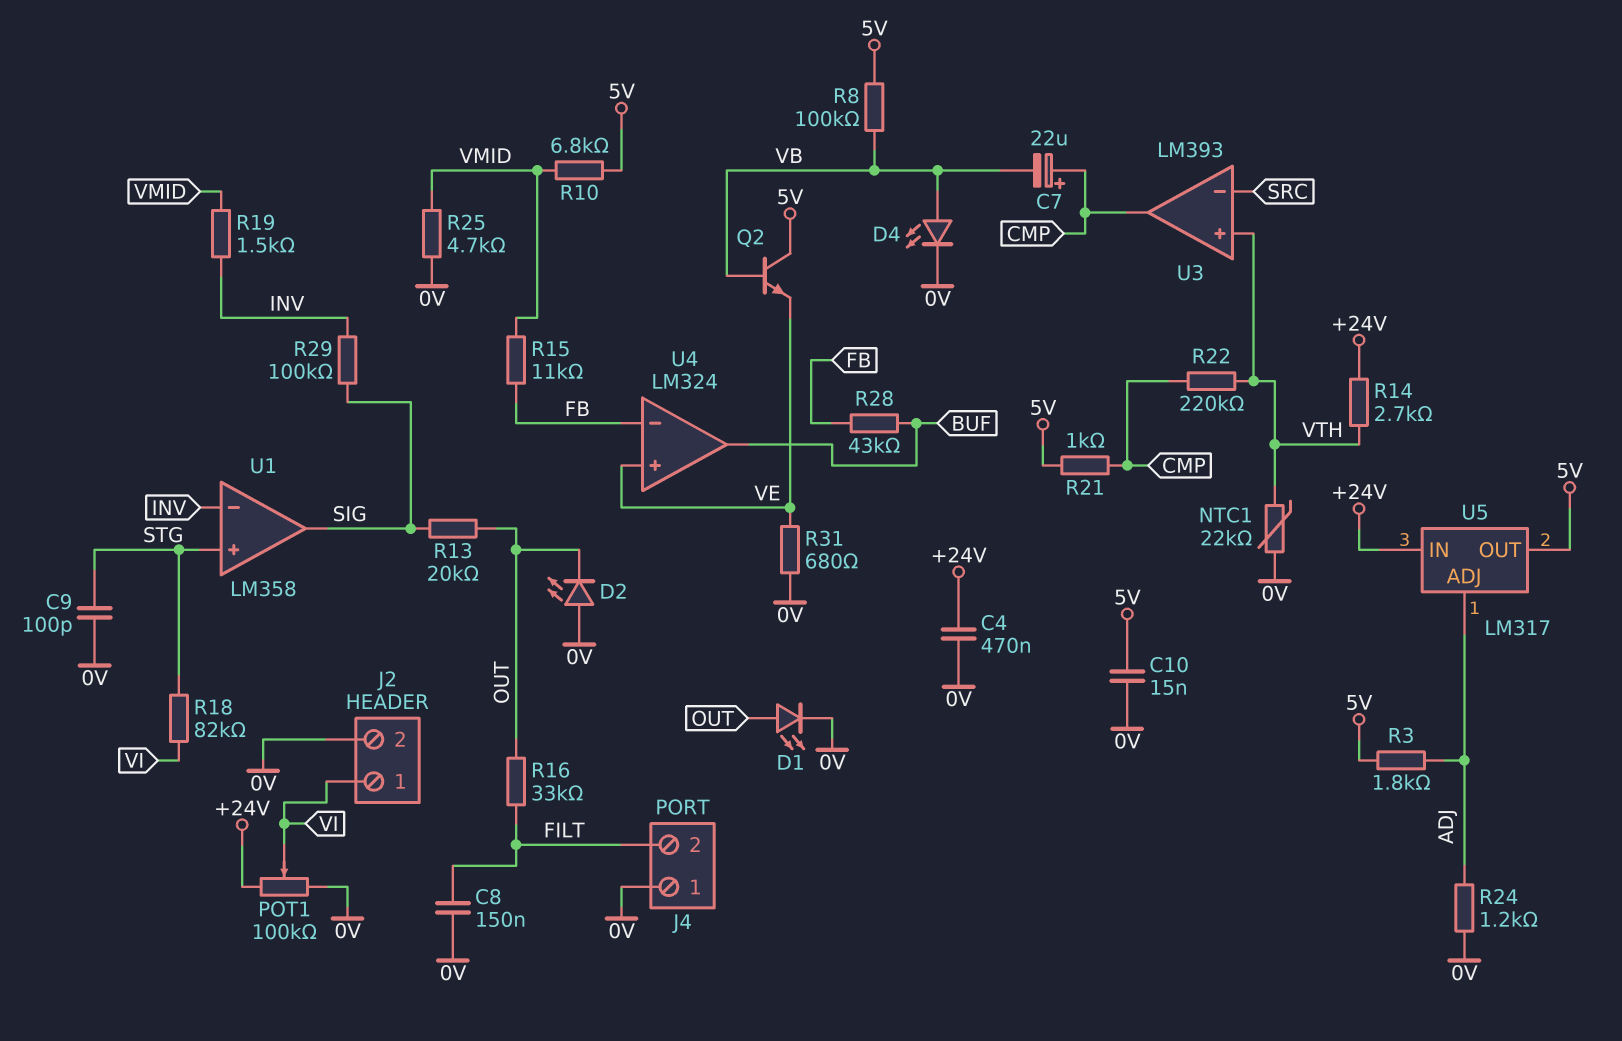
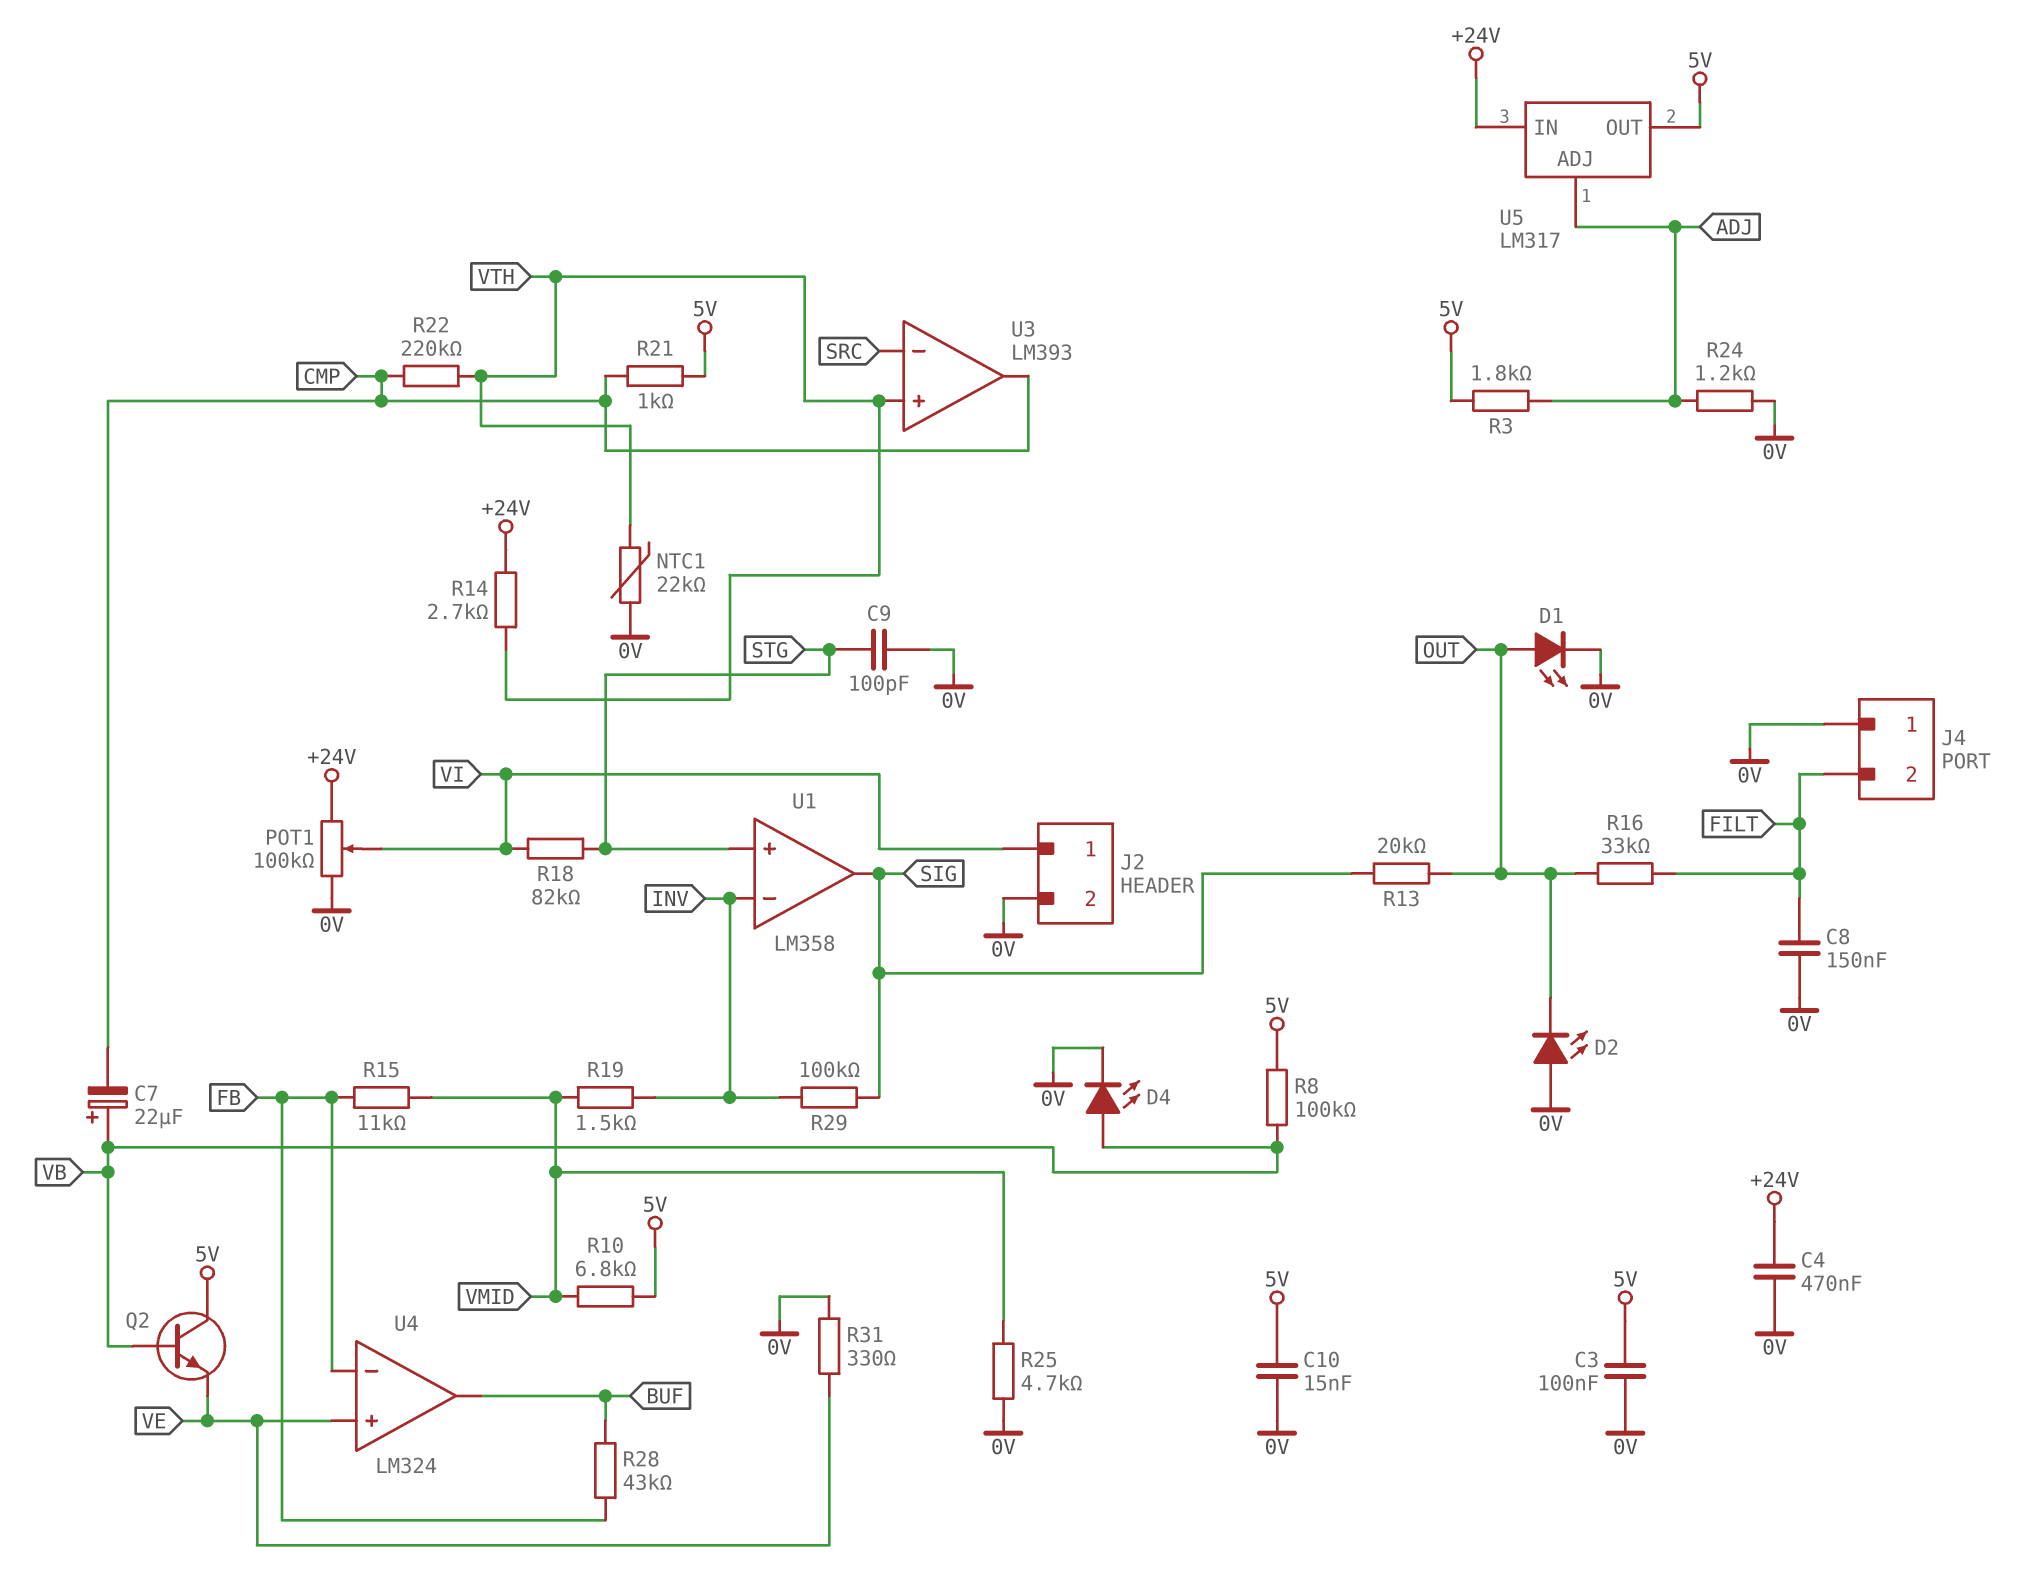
C3: none -> 100nF (0V, 5V)
C7: 22uF (plus CMP, minus VB) -> 22uF (plus VB, minus CMP)
R31: 680 (0V, VE) -> 330 (0V, VE)

